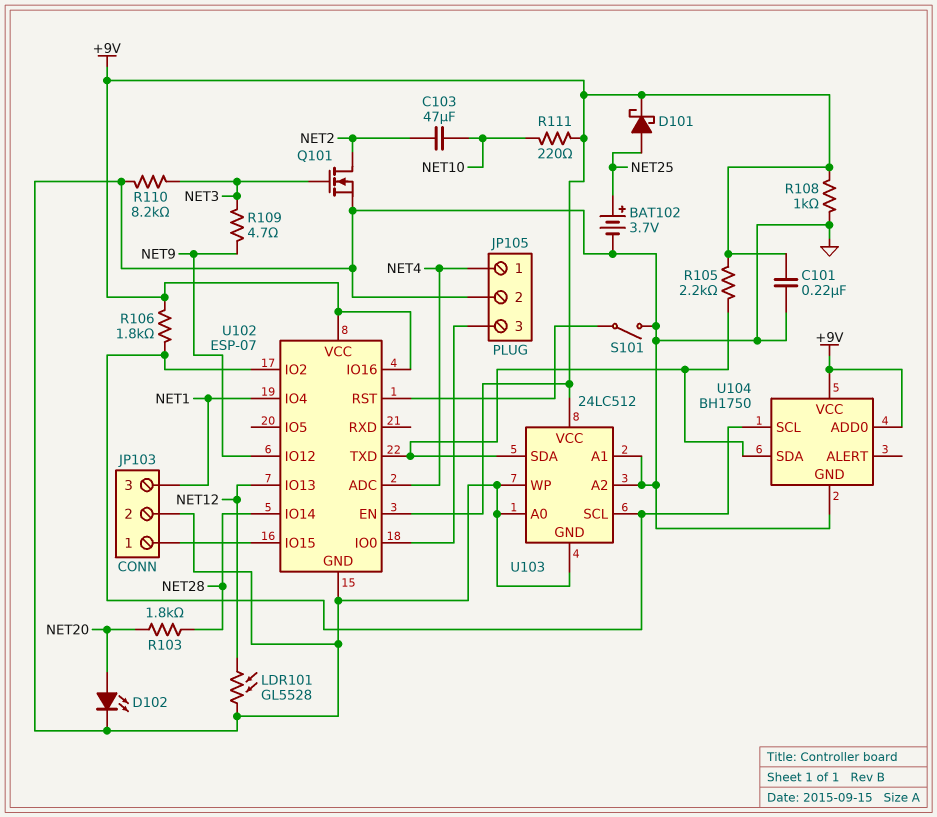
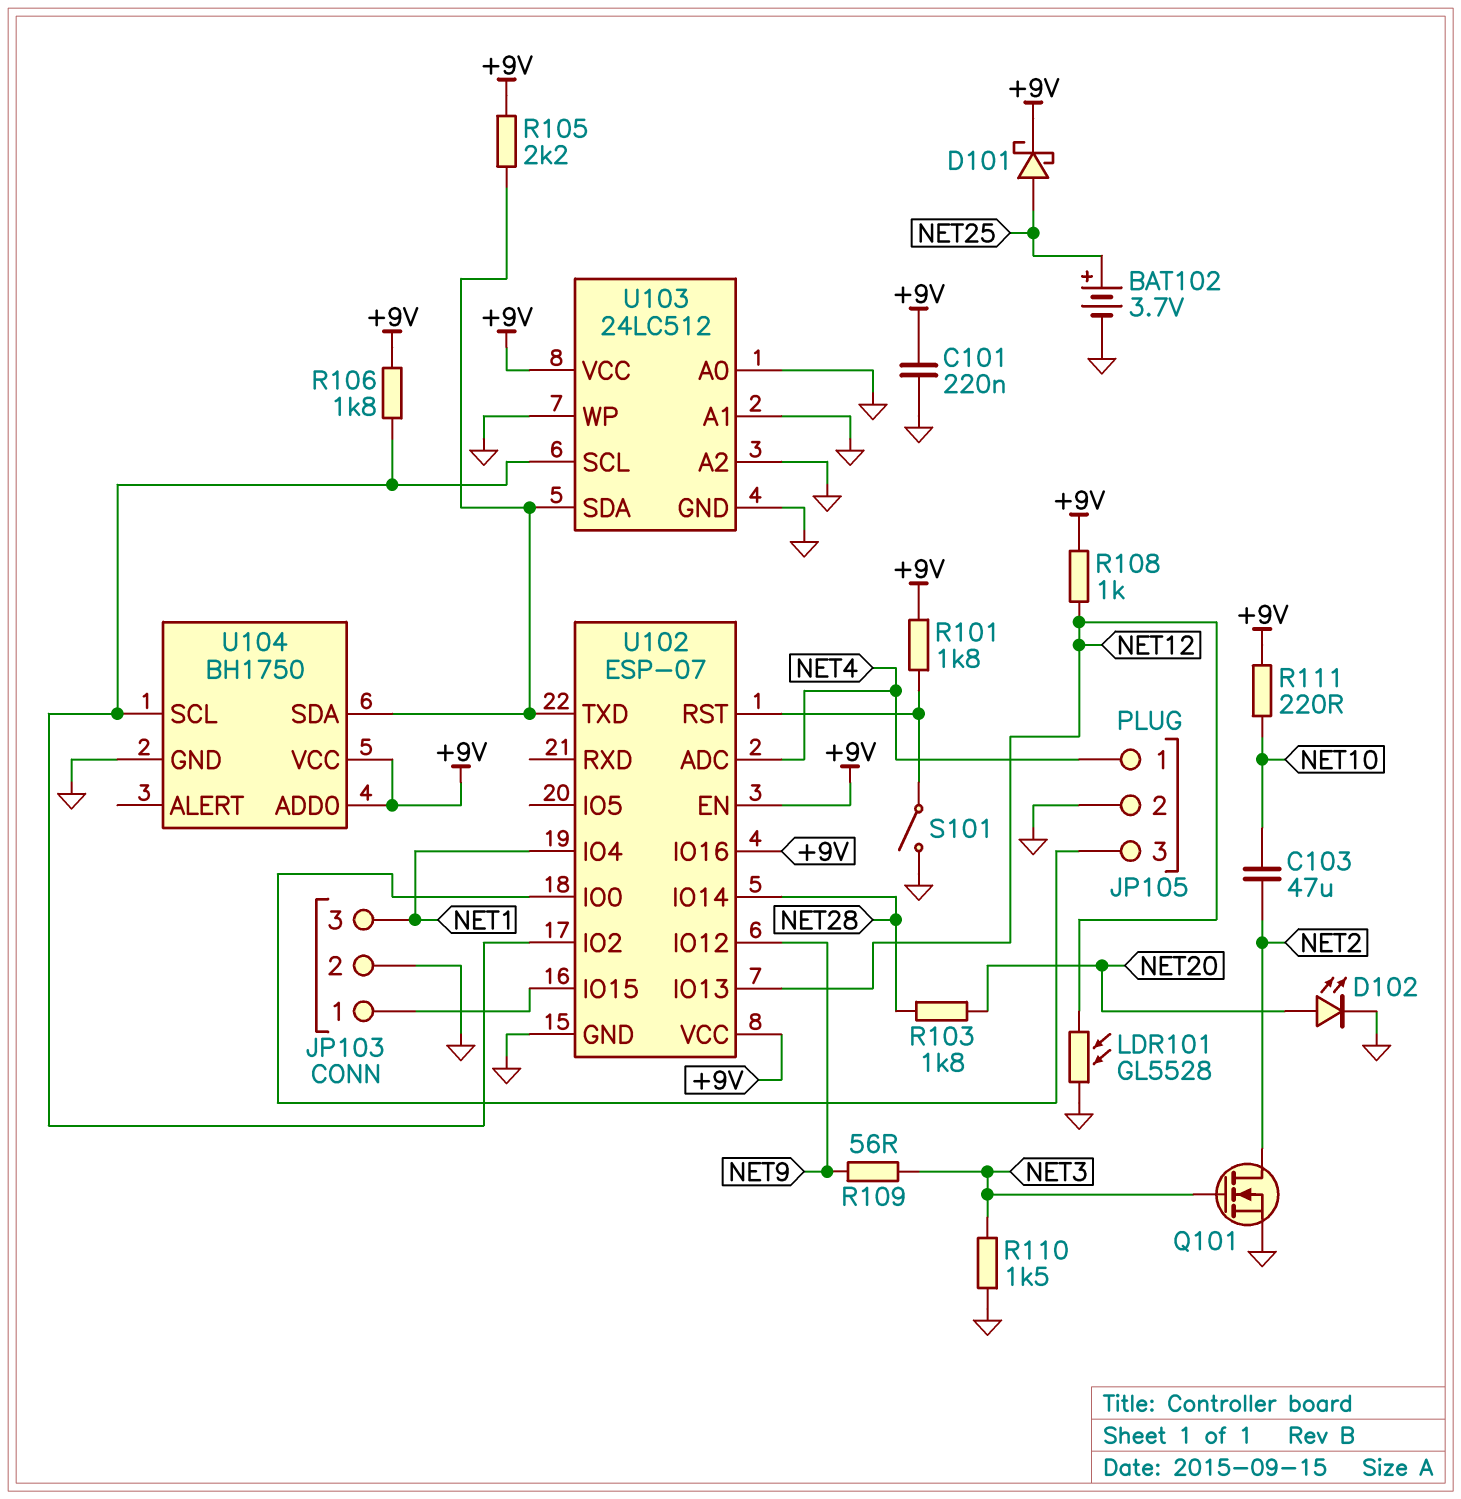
R101: none -> 1.8k (+9V, U102/RST)
R108: 1k (+9V, GND) -> 1k (+9V, NET12)
R109: 4.7 (NET3, NET9) -> 56 (NET3, NET9)
R110: 8.2k (GND, NET3) -> 1.5k (GND, NET3)

